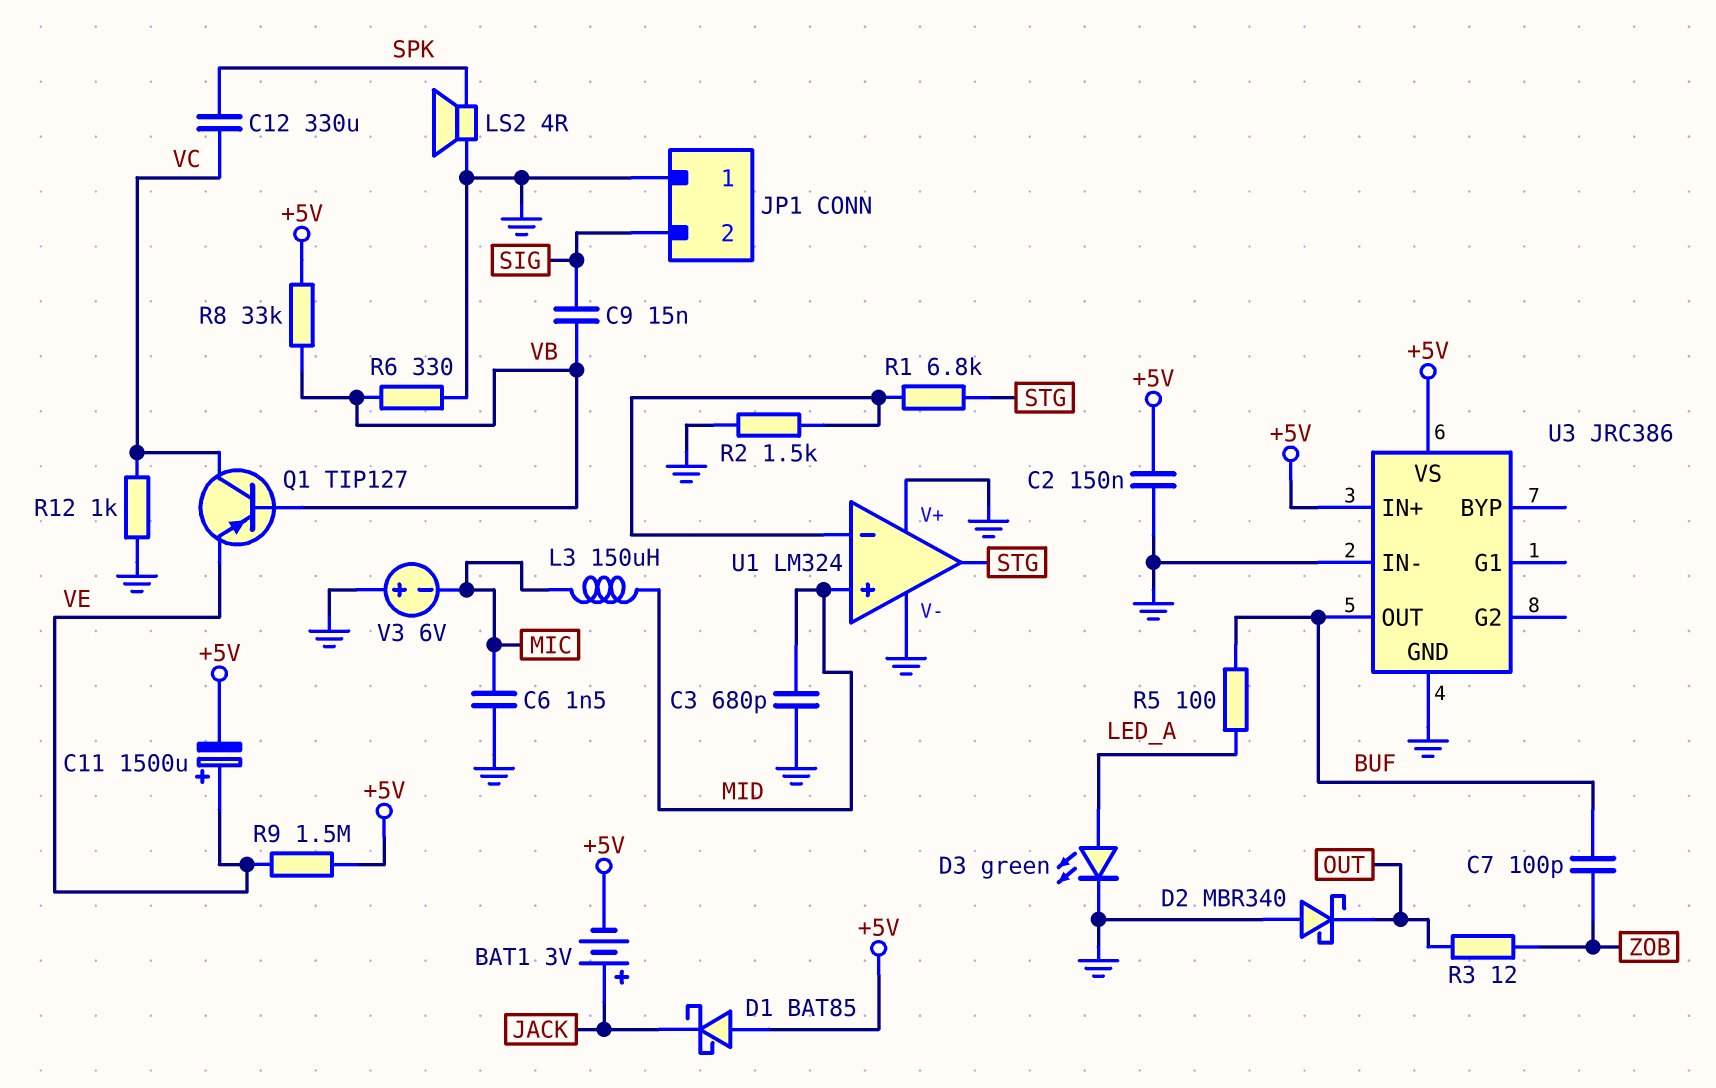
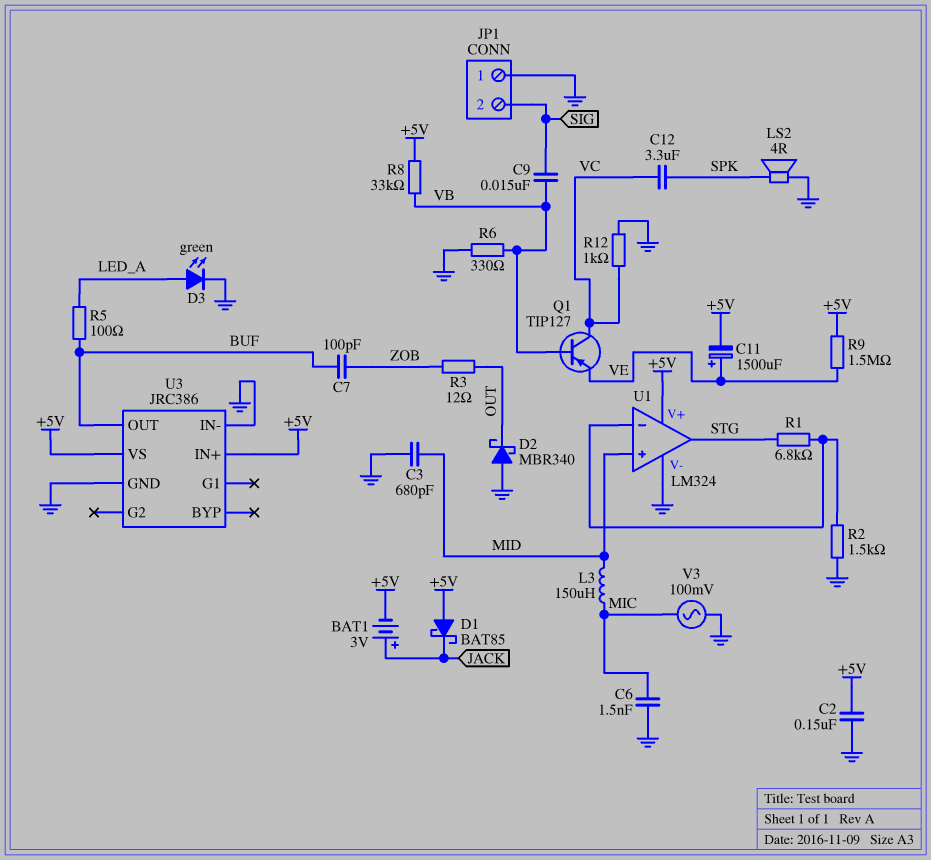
C12: 330uF (SPK, VC) -> 3.3uF (SPK, VC)
U1 pin V+: GND -> +5V
V3: 6V (plus GND, minus MIC) -> AC 100mV (GND, MIC)

